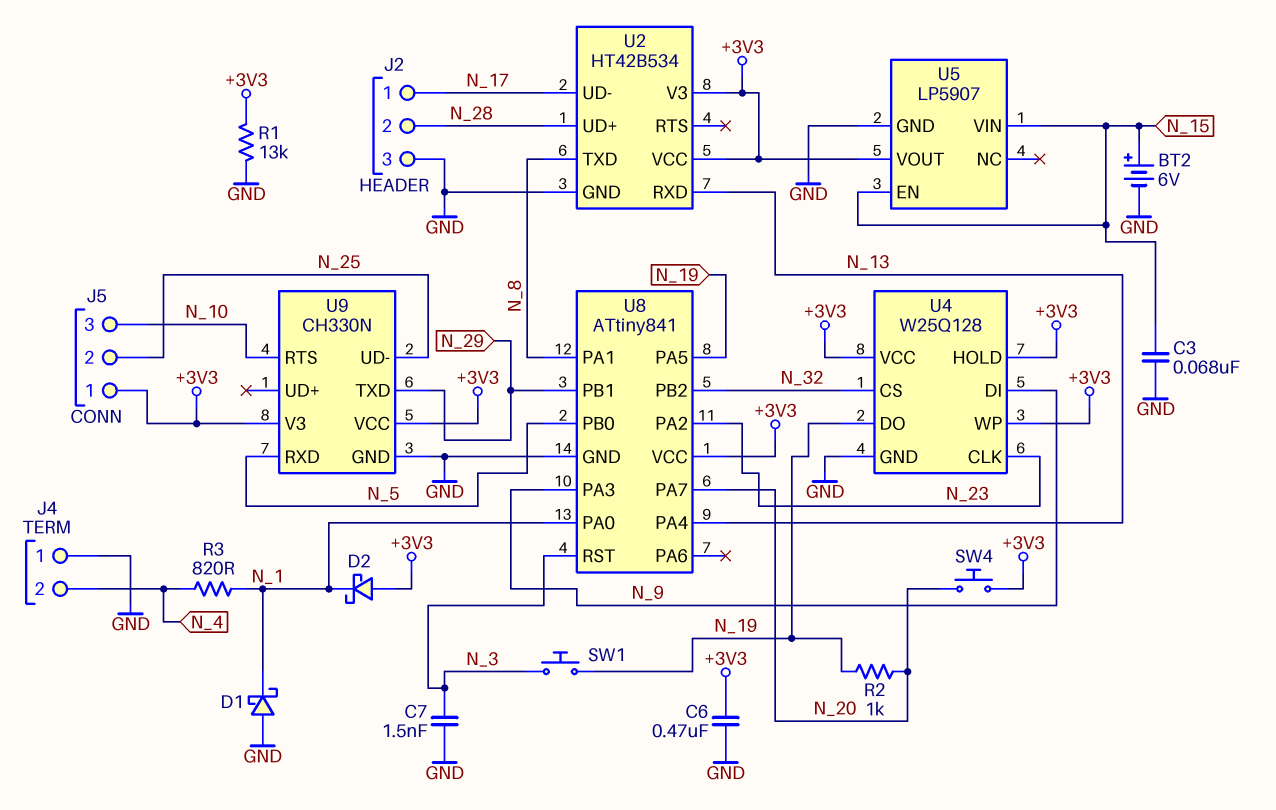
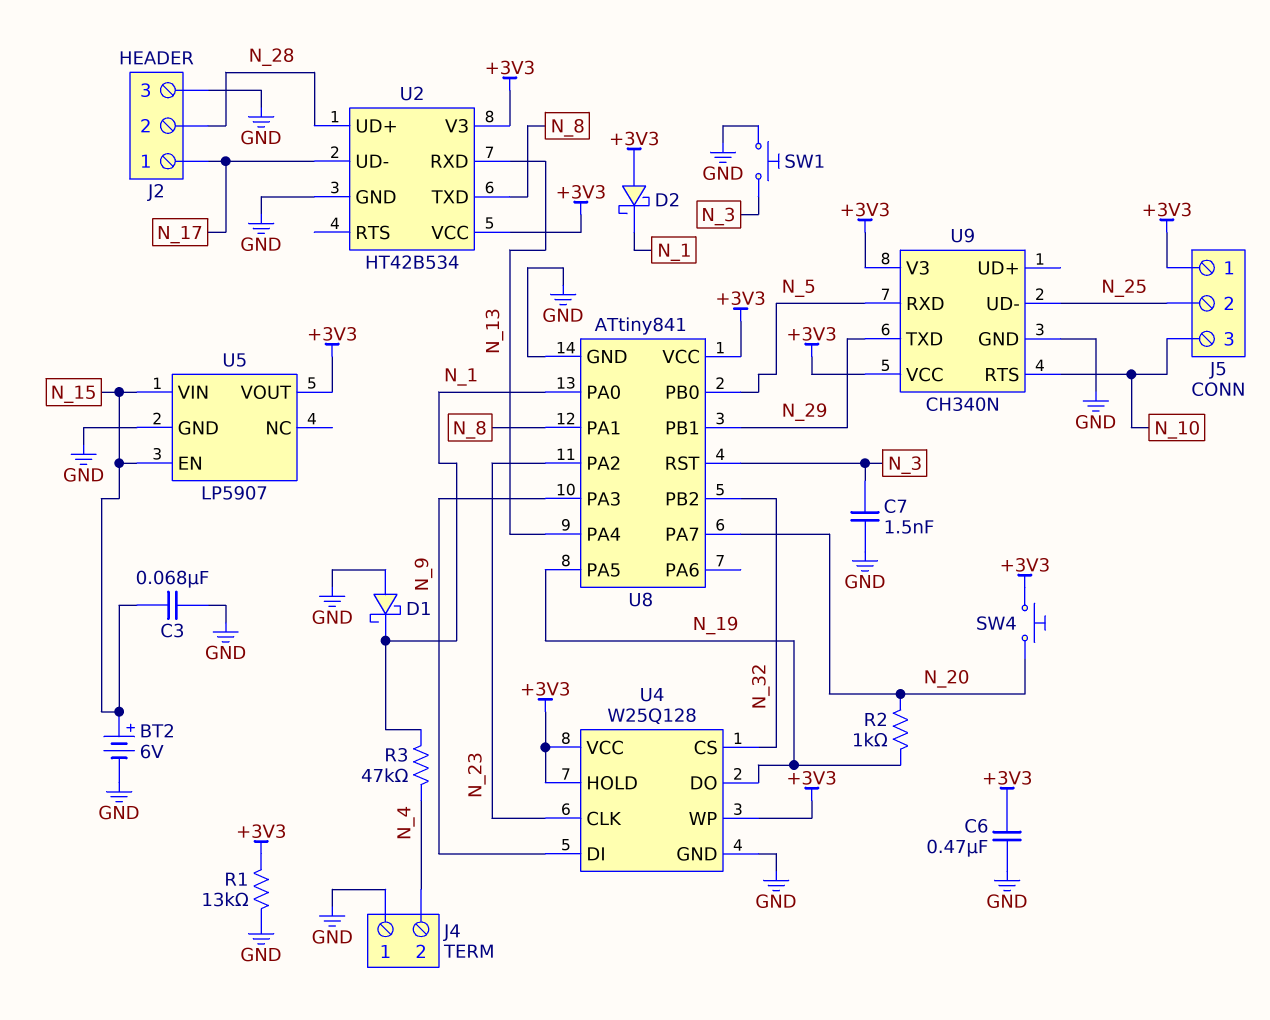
R3: 820 (N_1, N_4) -> 47k (N_1, N_4)
SW1: button (N_3, N_19) -> button (GND, N_3)
U9: CH330N -> CH340N

